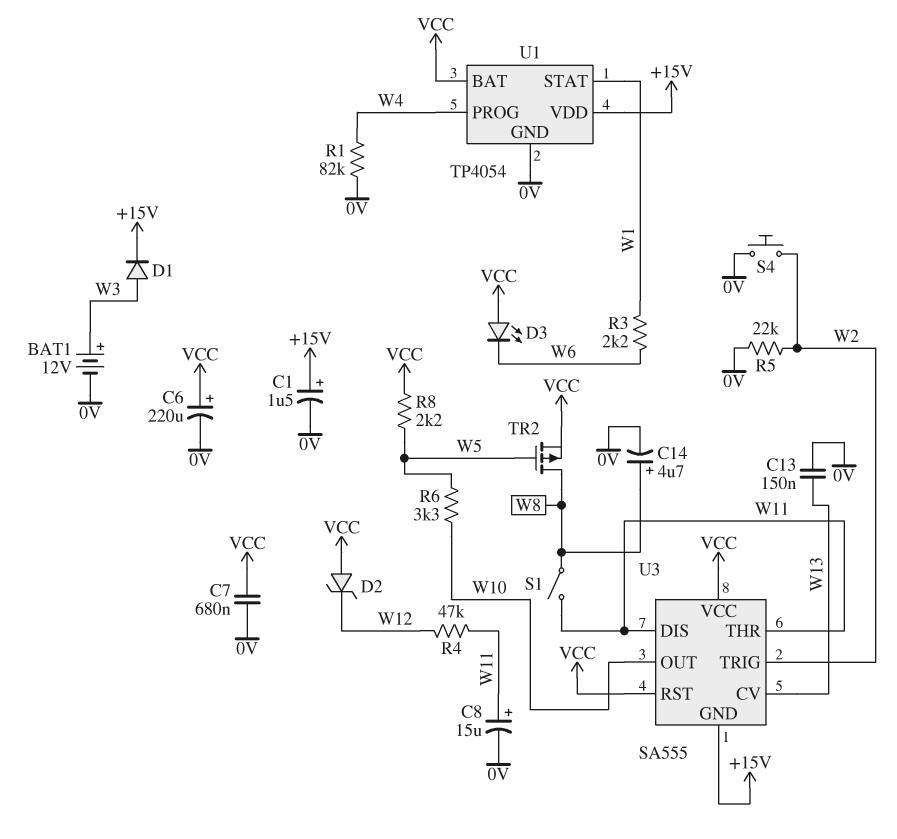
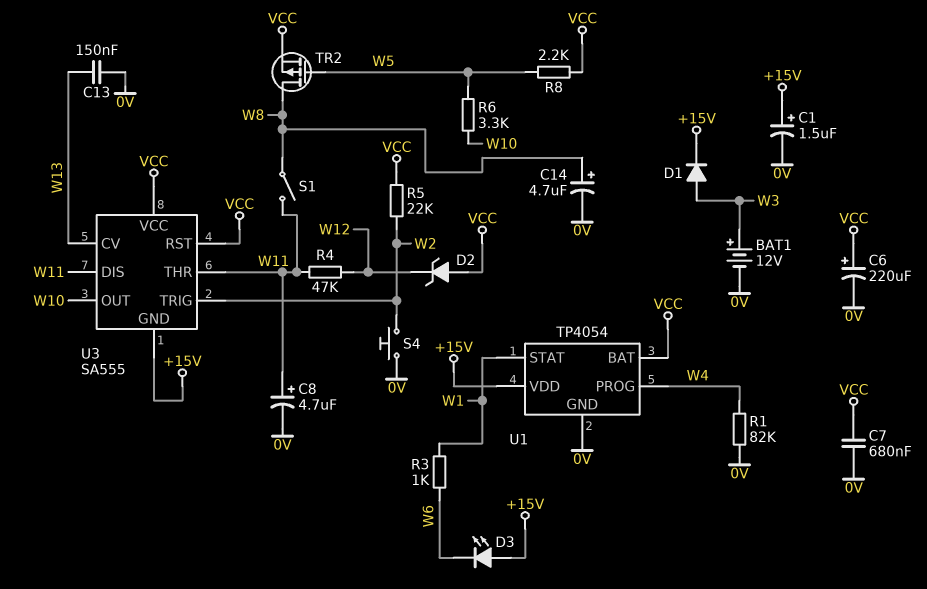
C8: 15uF (plus W11, minus 0V) -> 4.7uF (plus W11, minus 0V)
D3: LED (A VCC, K W6) -> LED (A +15V, K W6)
R3: 2.2k (W1, W6) -> 1k (W1, W6)
R5: 22k (0V, W2) -> 22k (VCC, W2)

